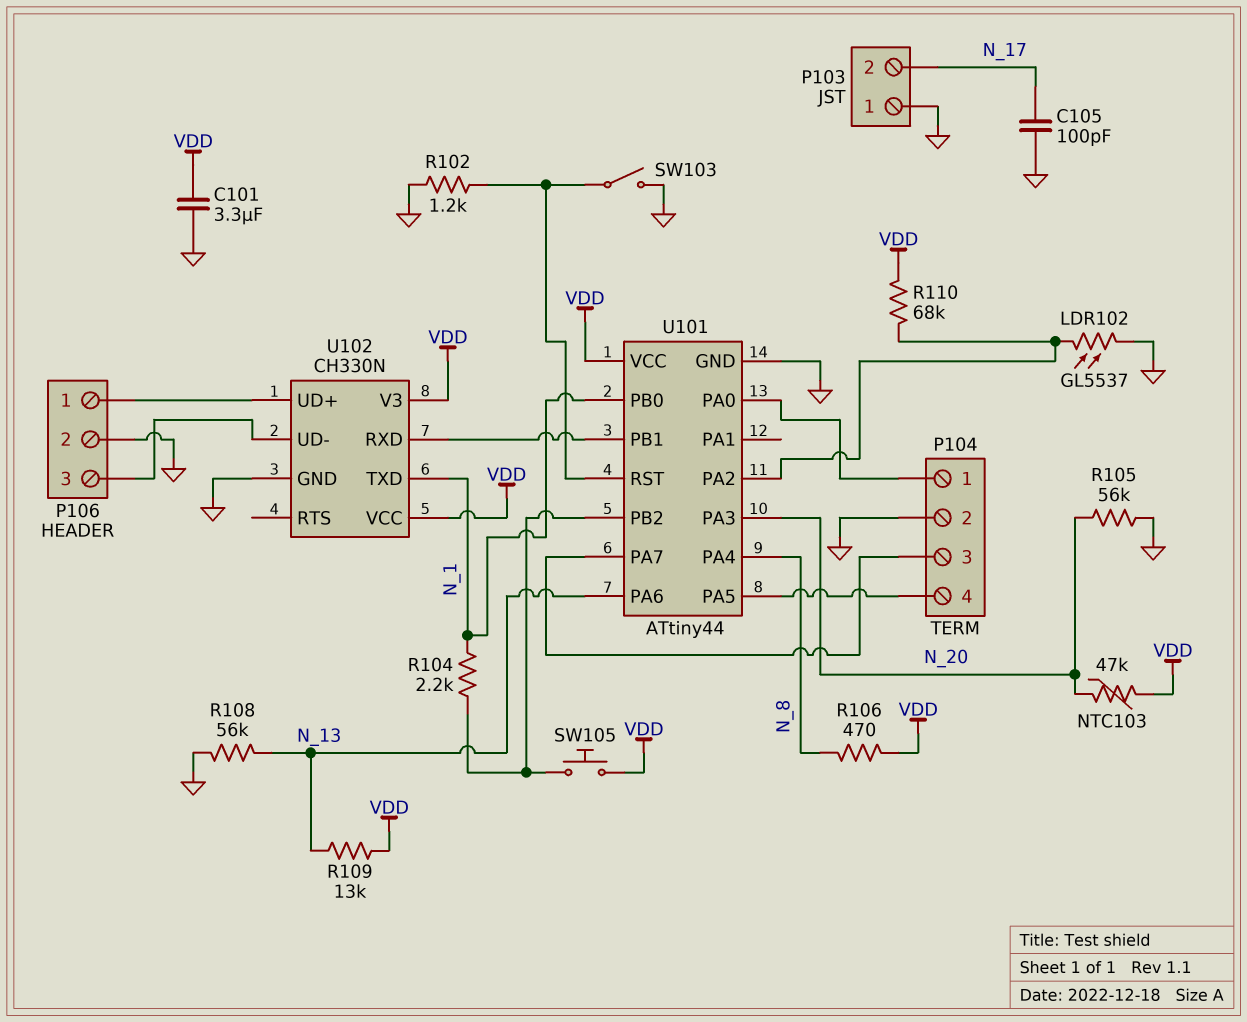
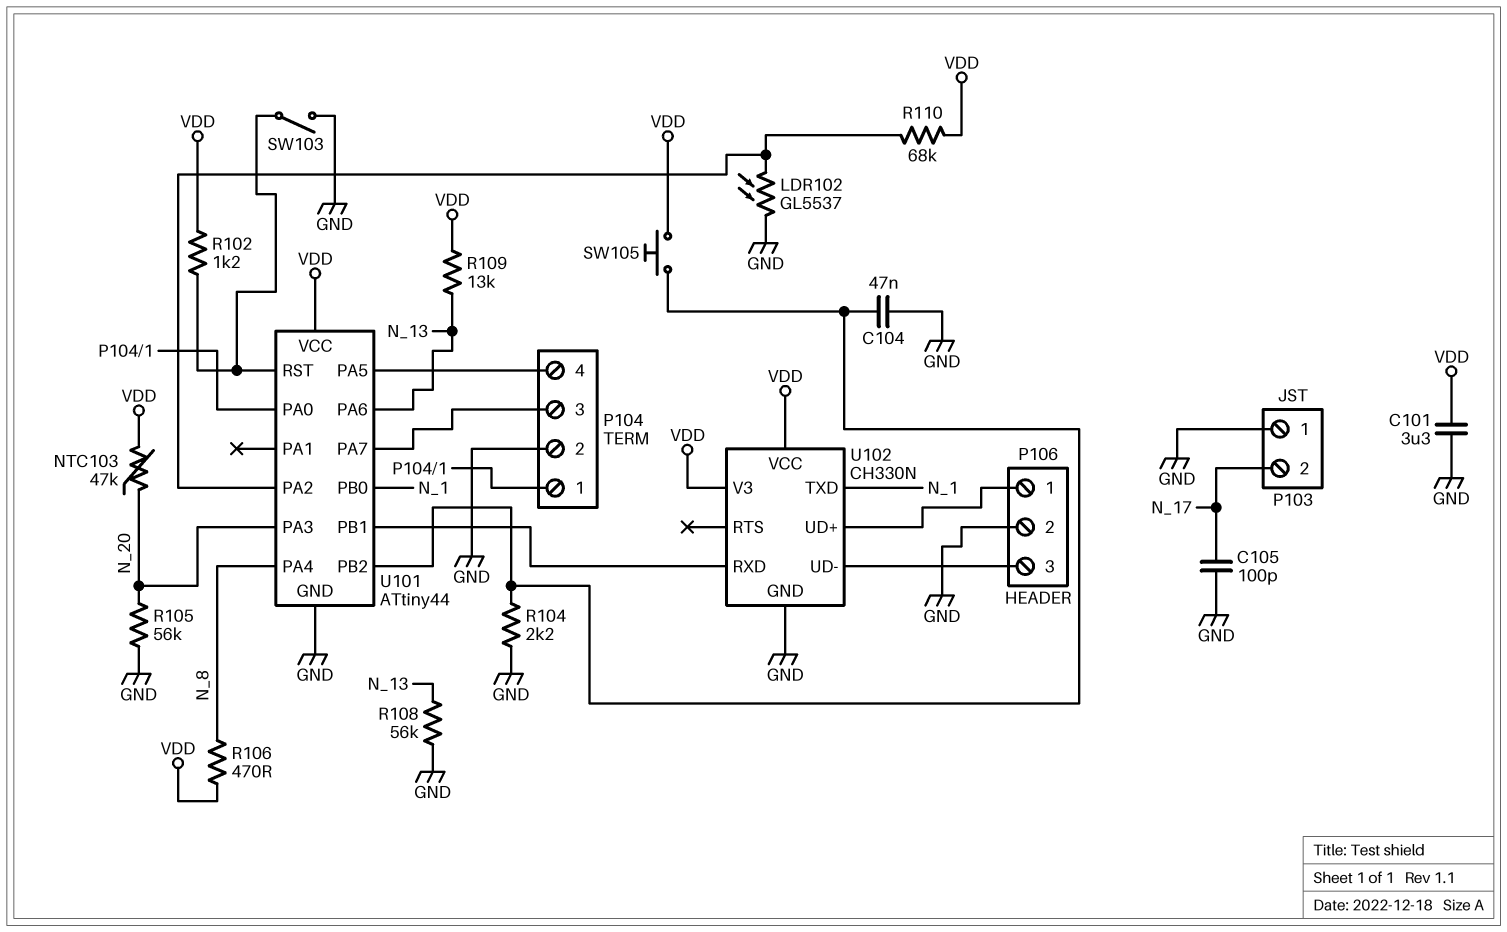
C104: none -> 47nF (GND, U101/PB2)
R102: 1.2k (GND, U101/RST) -> 1.2k (U101/RST, VDD)
R104: 2.2k (N_1, U101/PB2) -> 2.2k (GND, U101/PB2)

